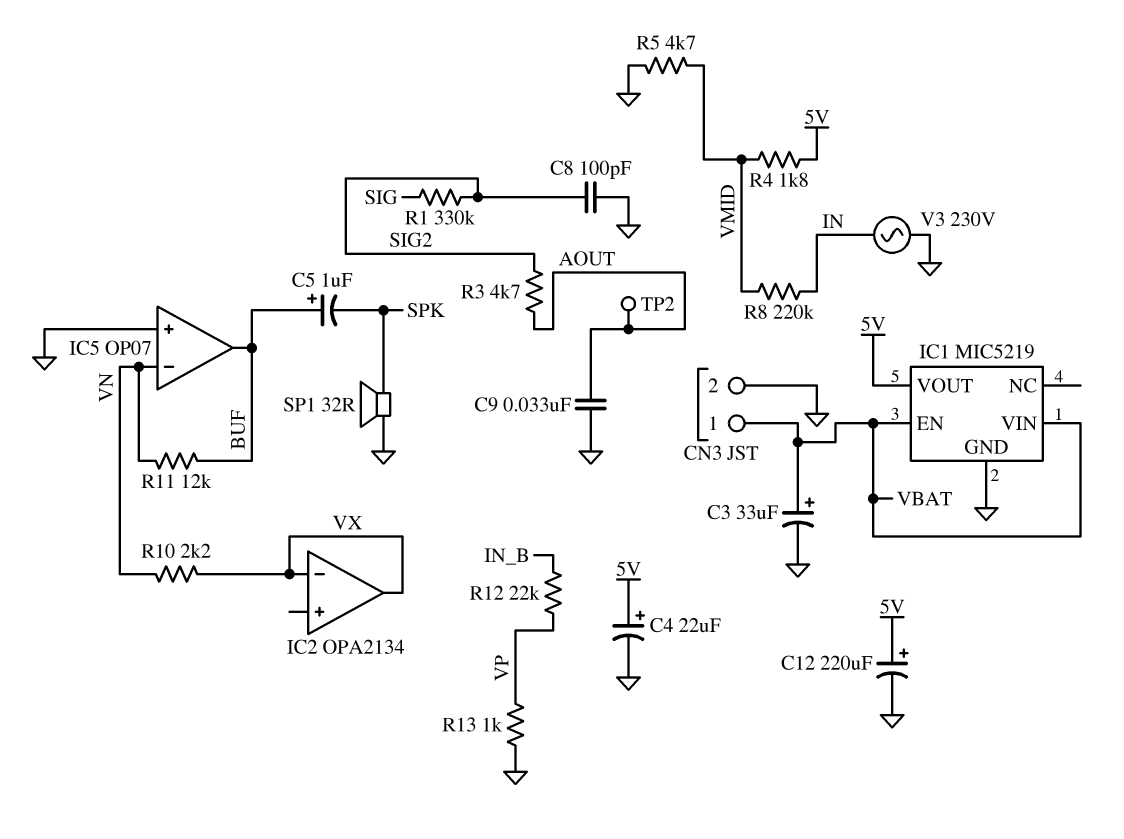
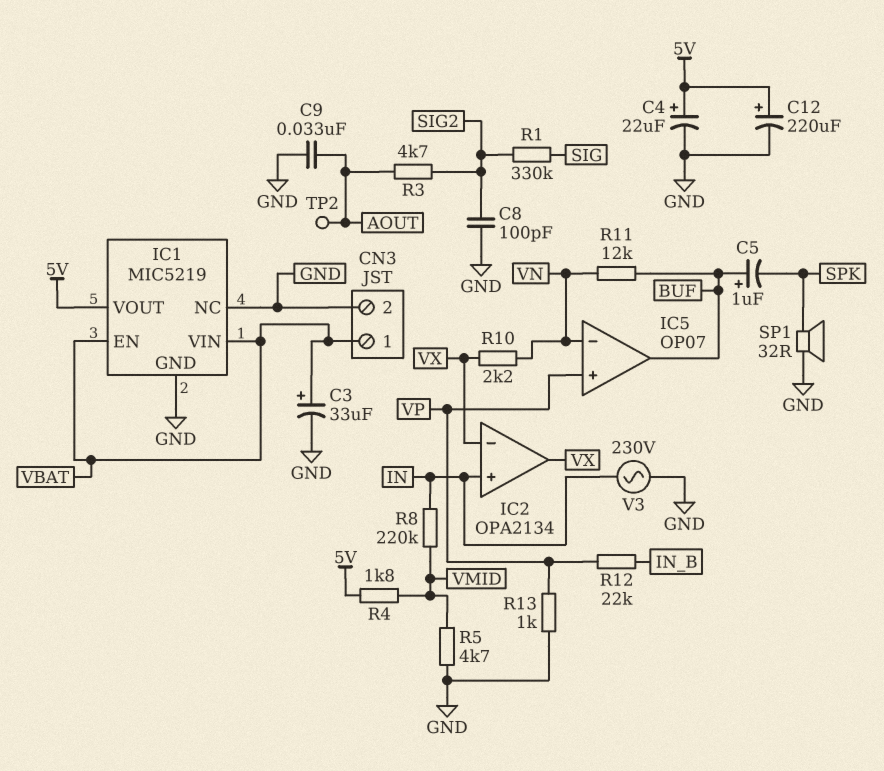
IC1 pin NC: none -> GND
IC2 pin in+: none -> IN
IC5 pin in+: GND -> VP

